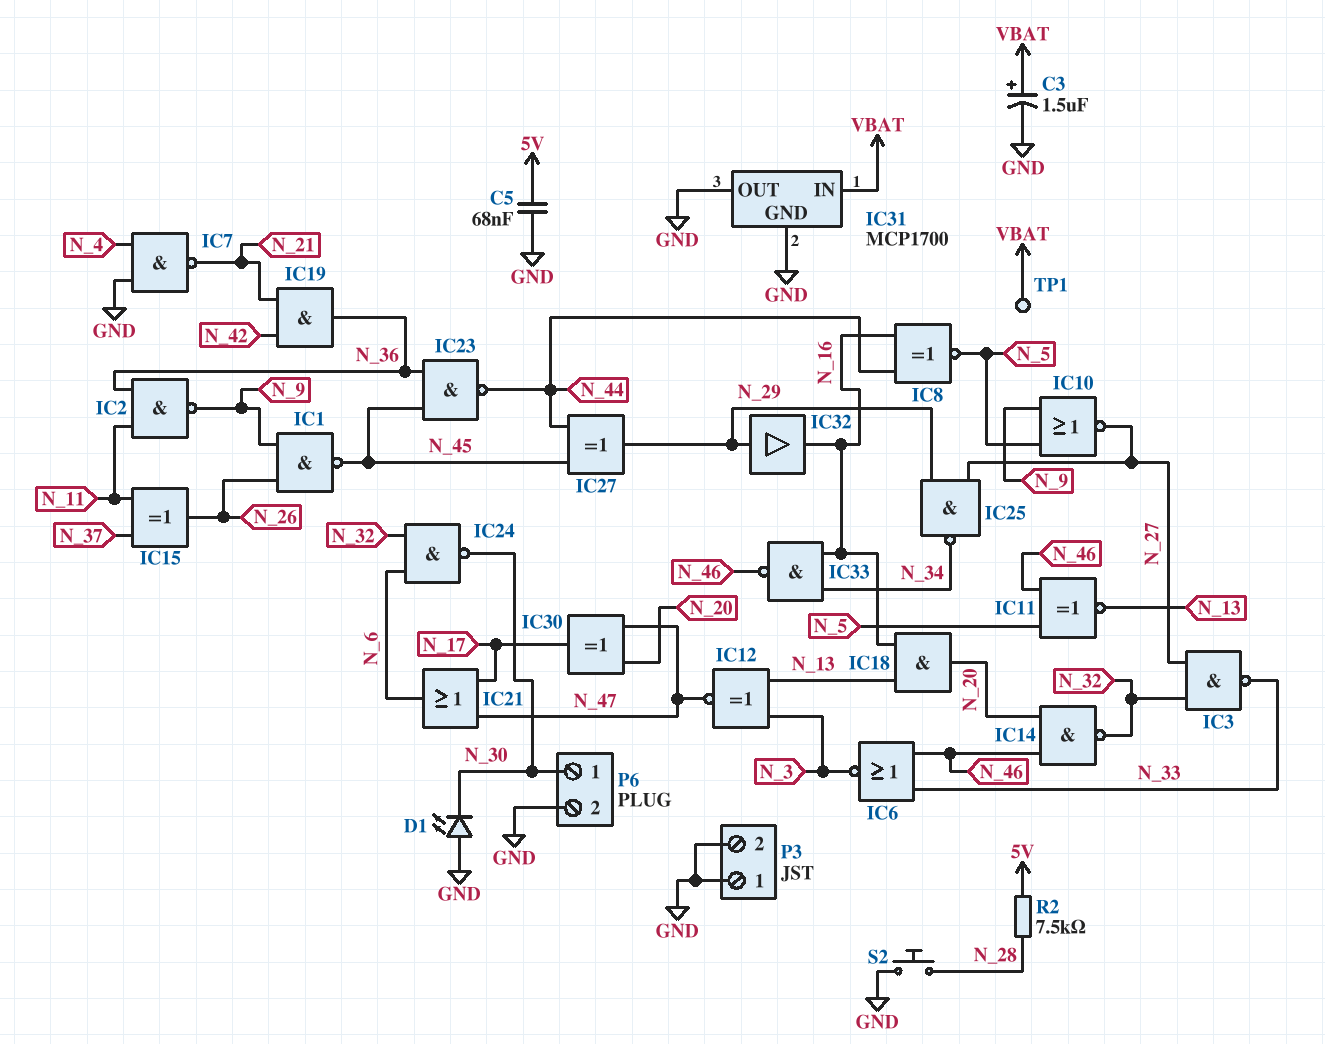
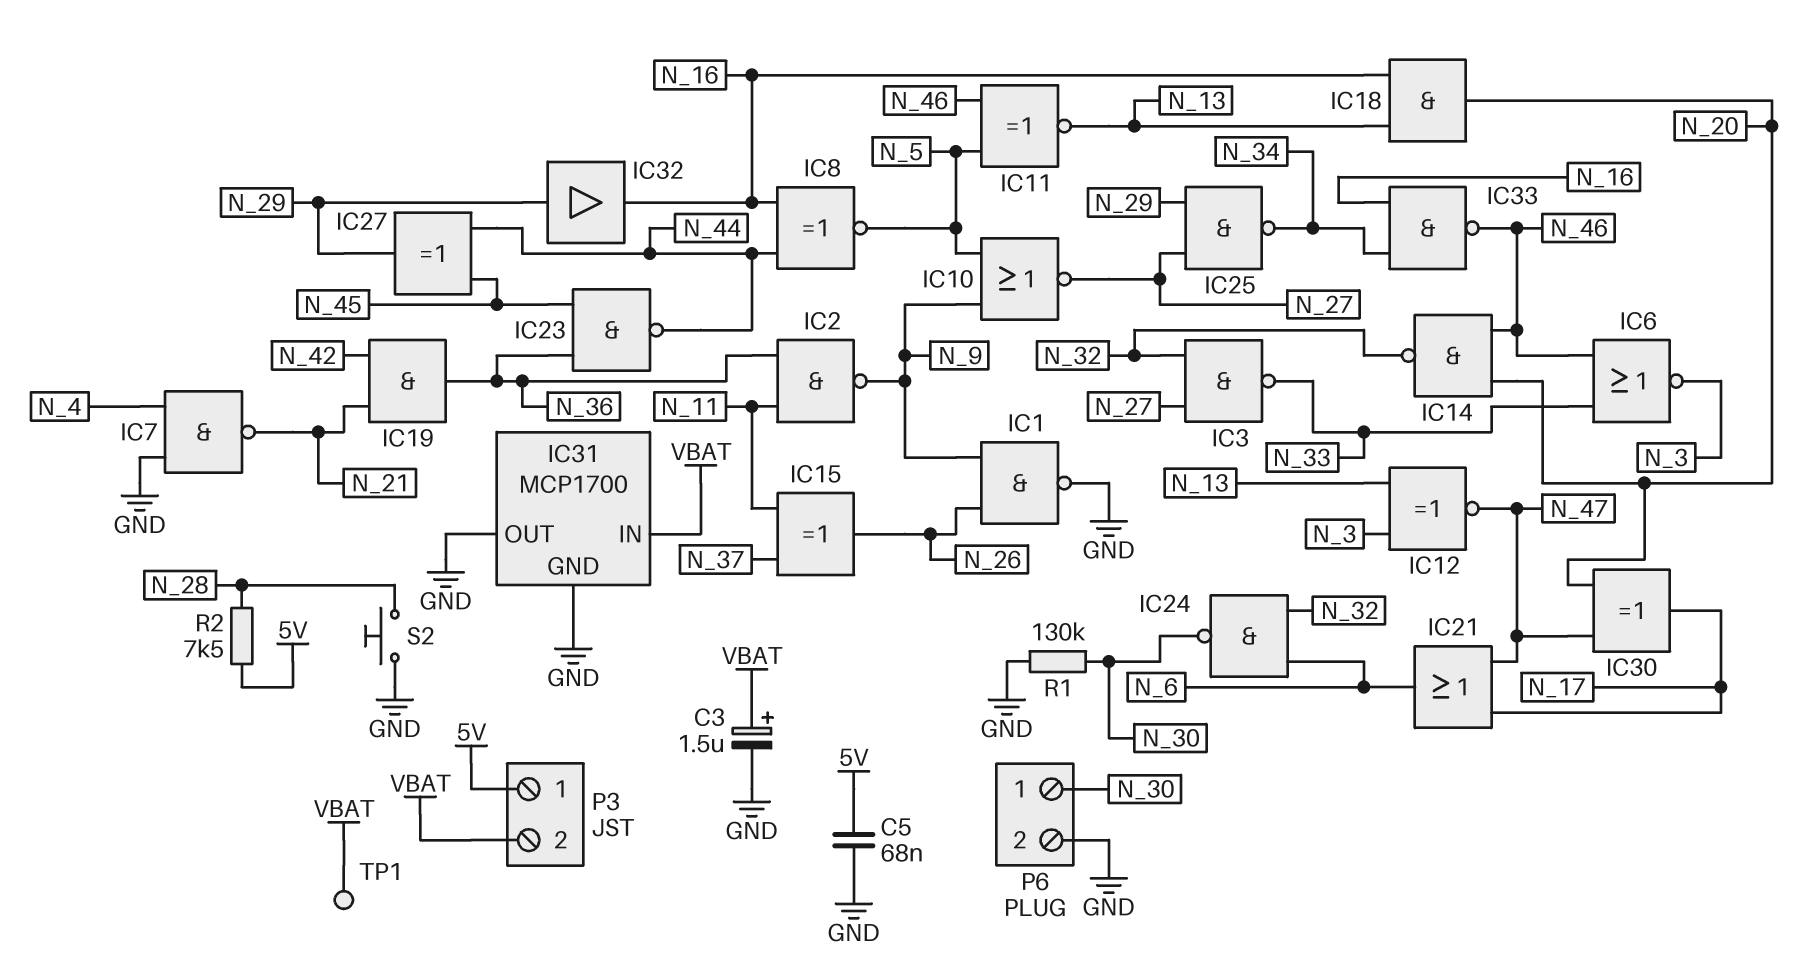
D1: LED (A GND, K N_30) -> none
IC1: NAND (in N_9, in N_26, out N_45) -> NAND (in N_9, in N_26, out GND)
P3 pin 1: GND -> 5V
P3 pin 2: GND -> VBAT
R1: none -> 130k (GND, N_30)

